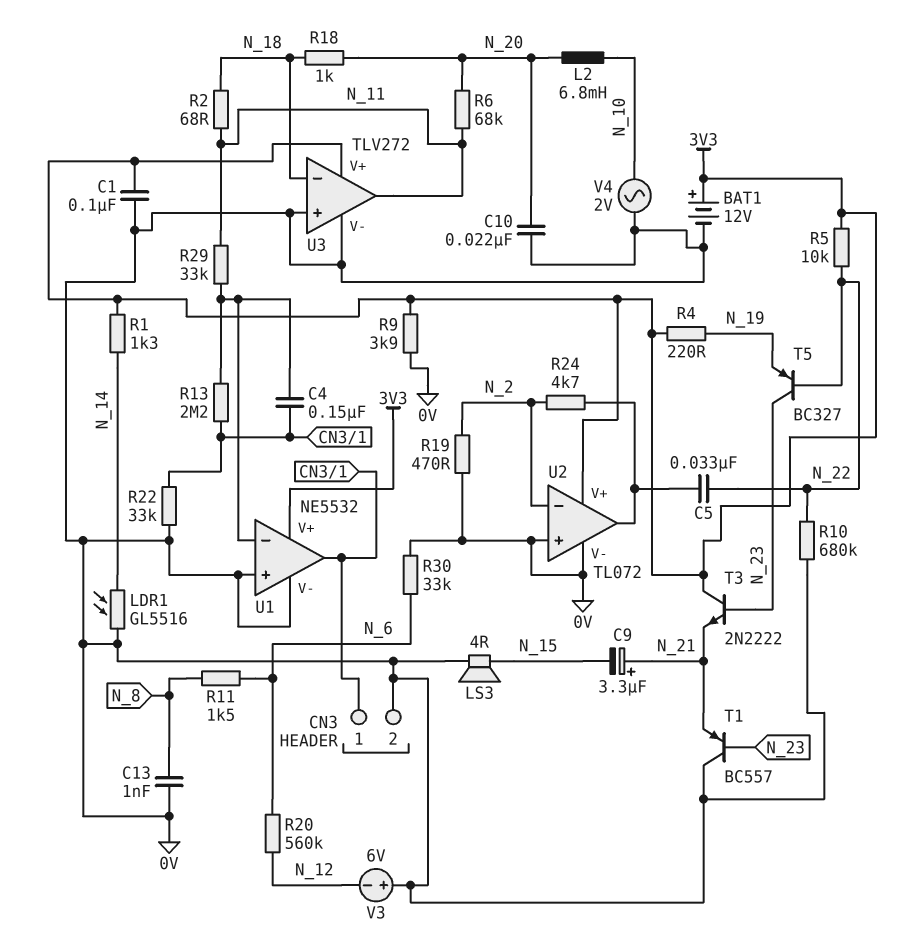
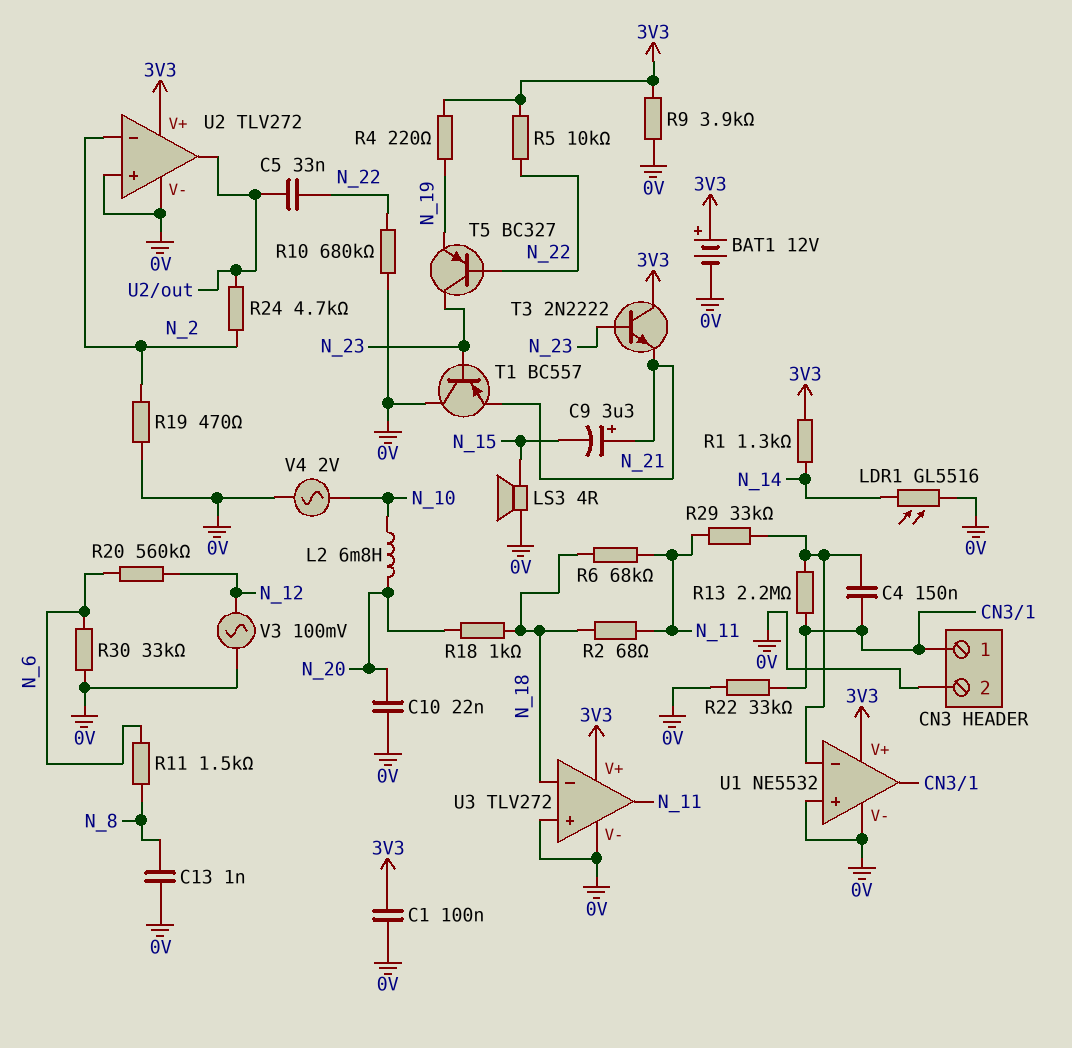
R6: 68k (N_11, N_20) -> 68k (N_11, N_18)
U2: TL072 -> TLV272
V3: 6V (plus 0V, minus N_12) -> AC 100mV (0V, N_12)

